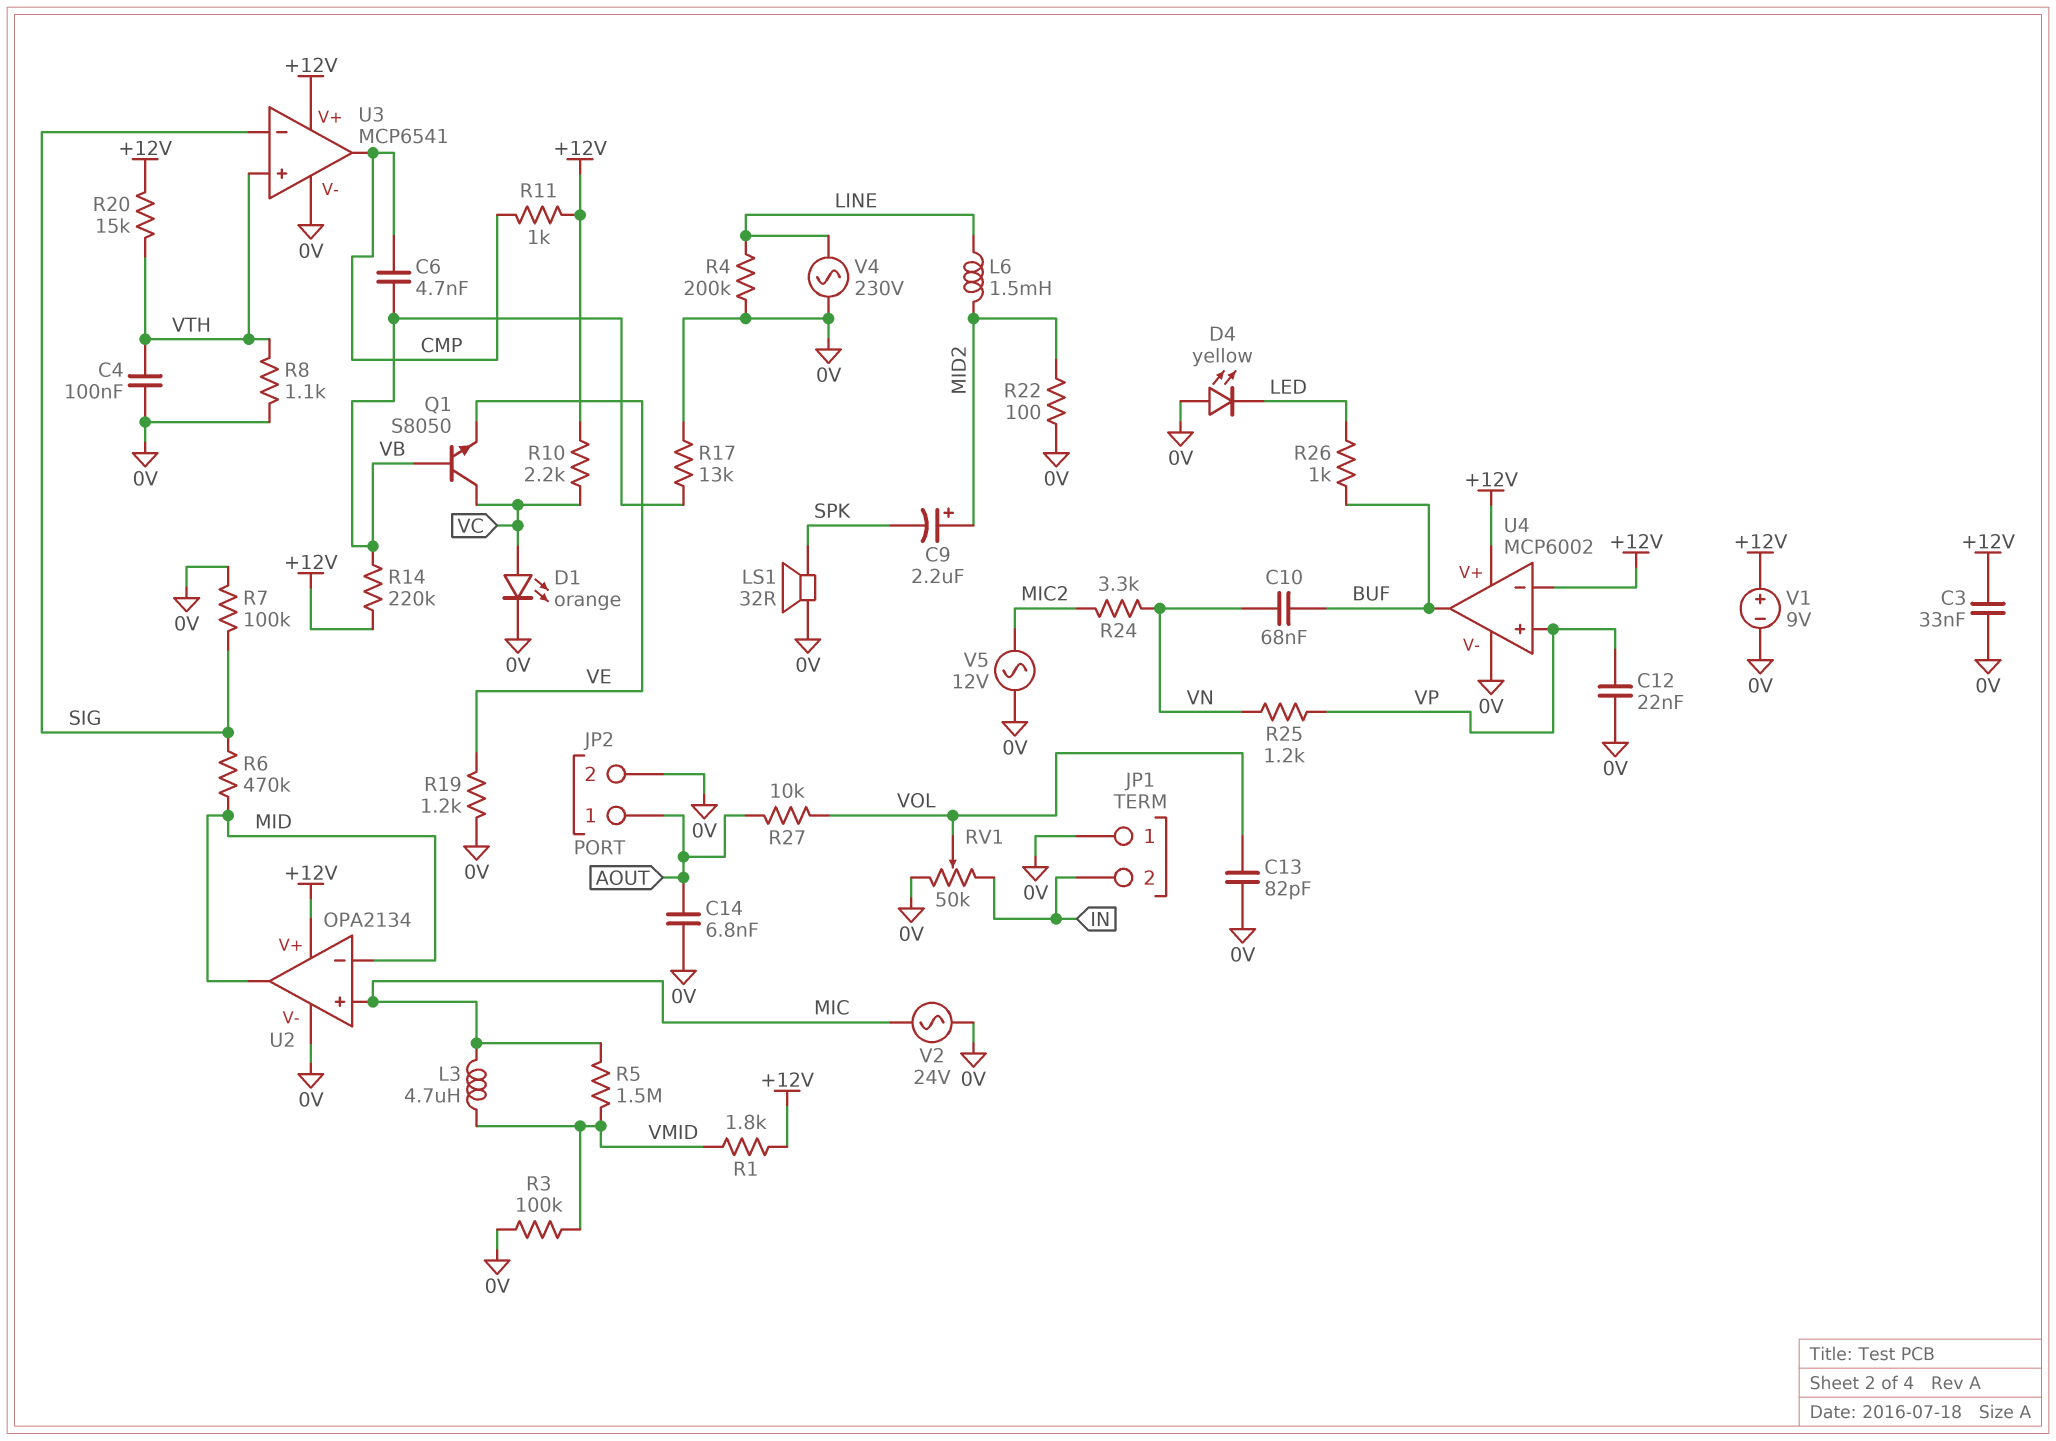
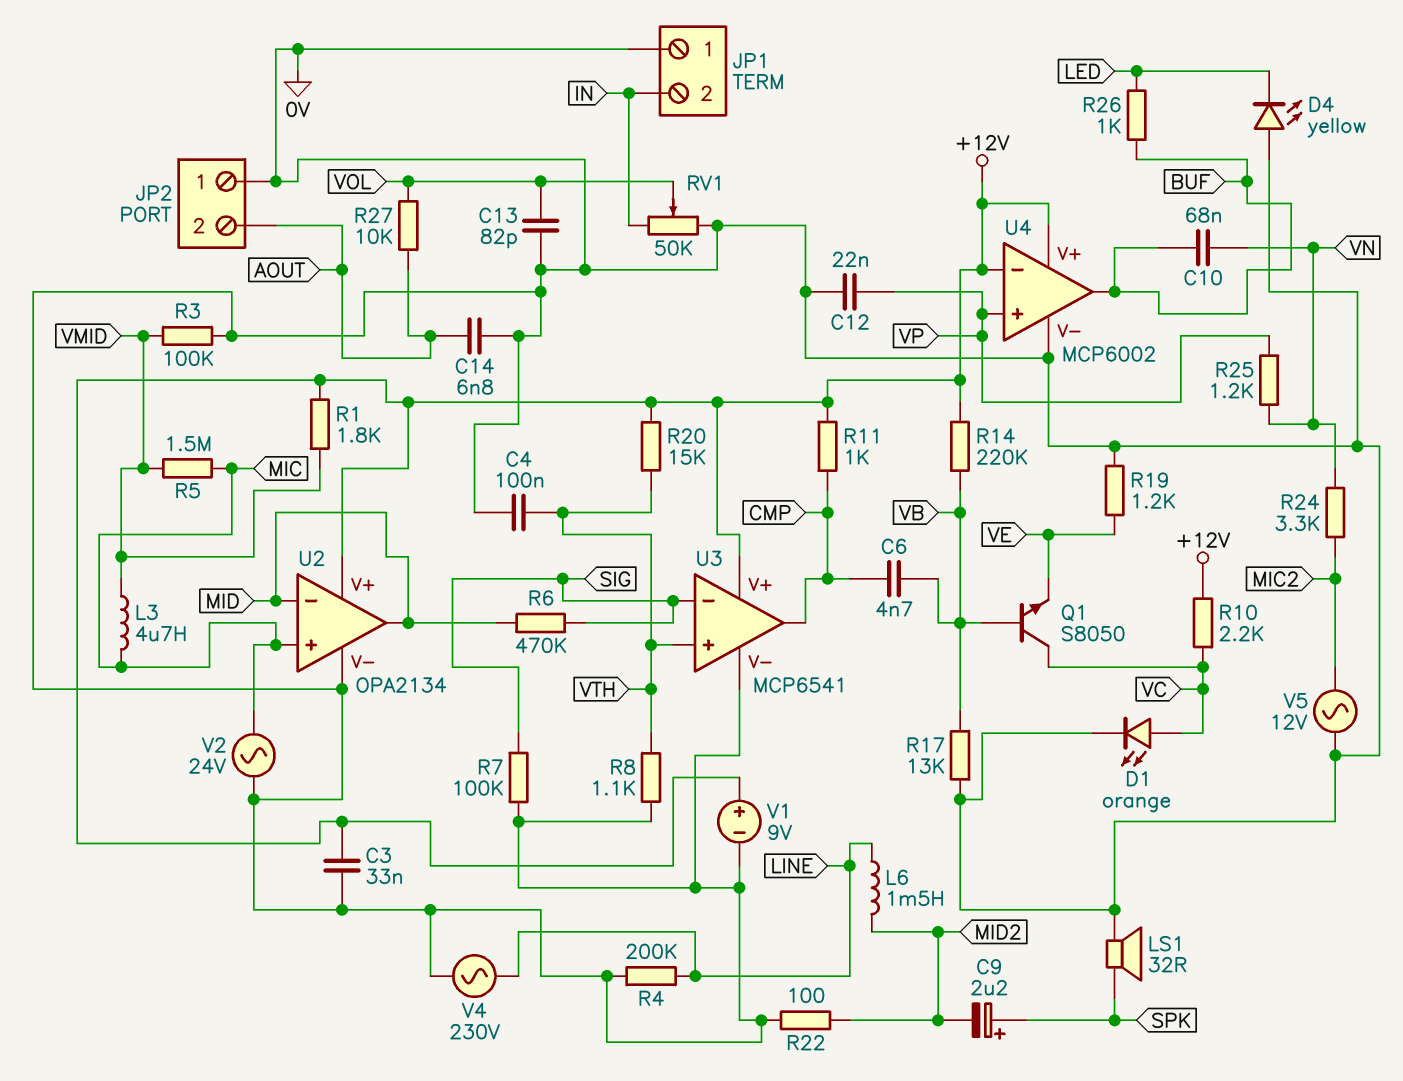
C9: 2.2uF (plus MID2, minus SPK) -> 2.2uF (plus SPK, minus MID2)
JP2 pin 1: AOUT -> 0V
JP2 pin 2: 0V -> AOUT

